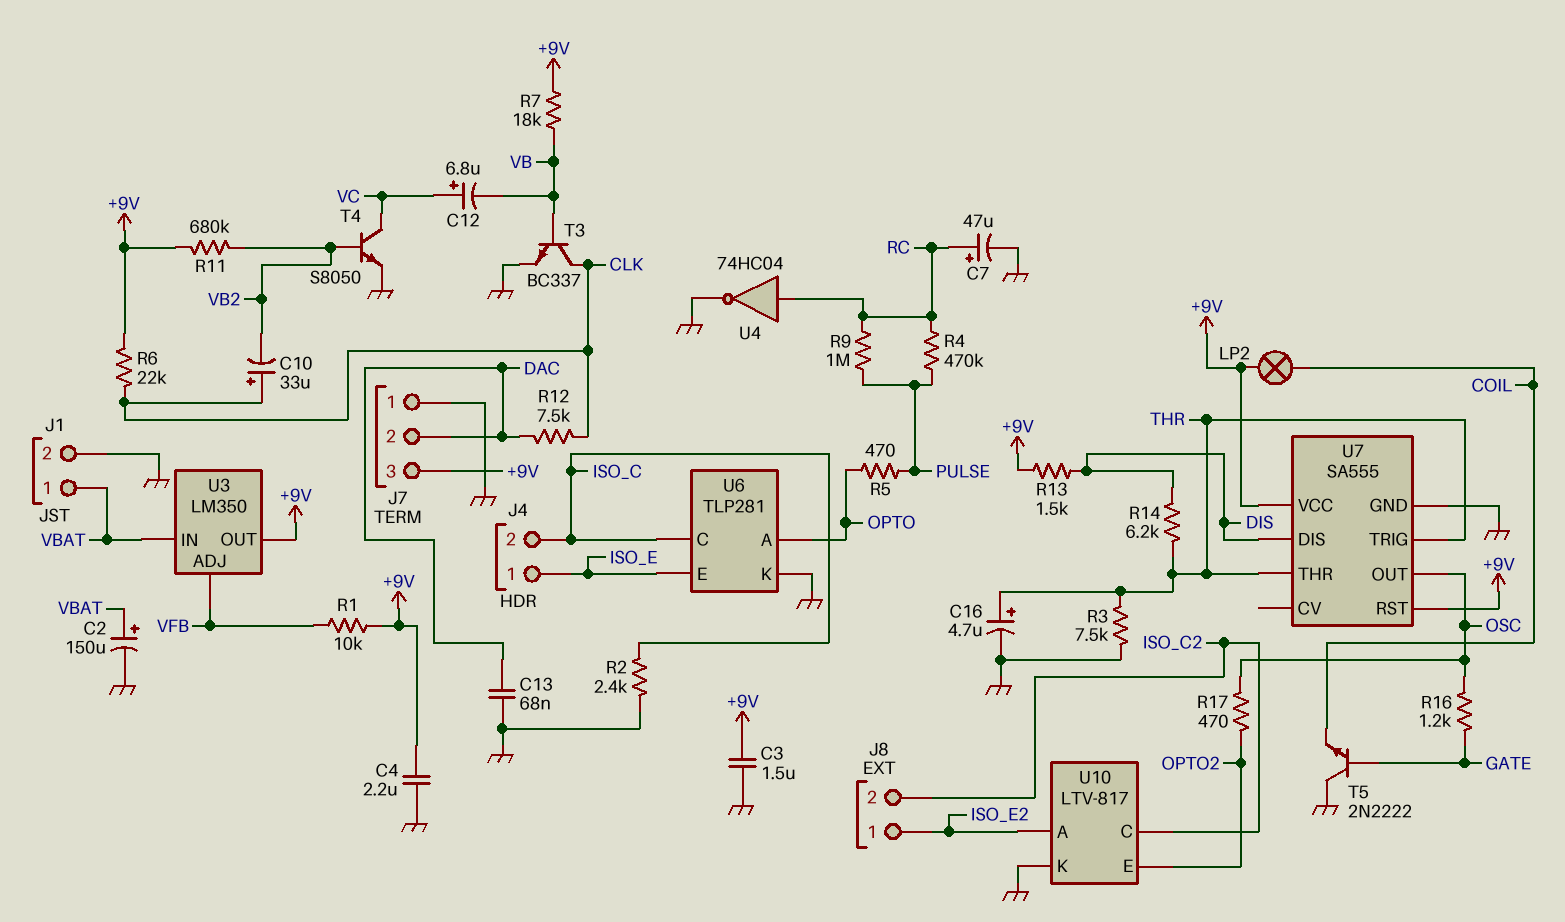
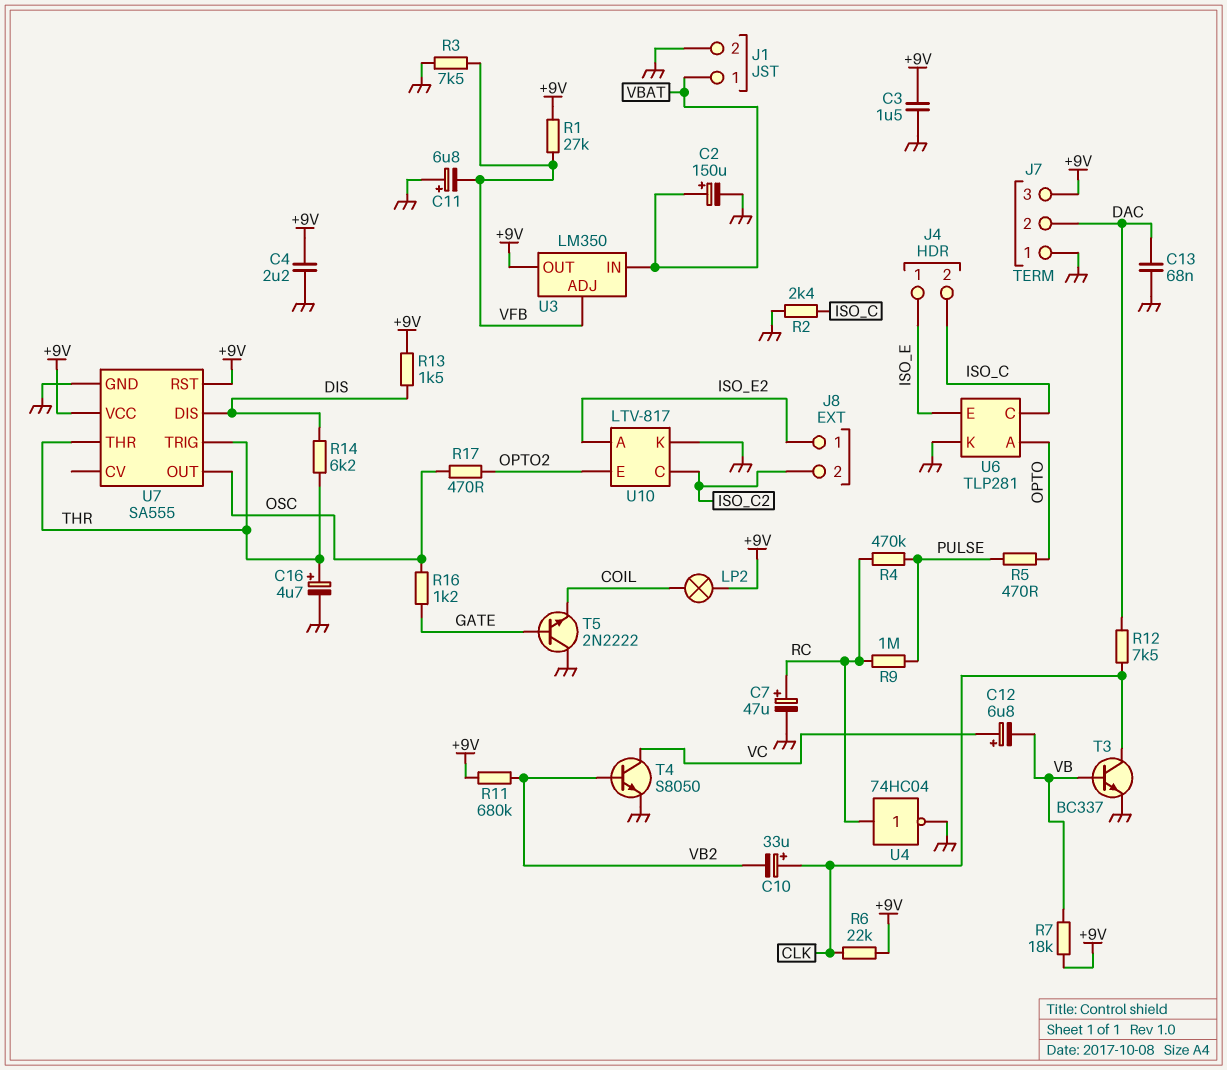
C11: none -> 6.8uF (plus GND, minus VFB)
R1: 10k (+9V, VFB) -> 27k (+9V, VFB)
R3: 7.5k (GND, THR) -> 7.5k (GND, VFB)

